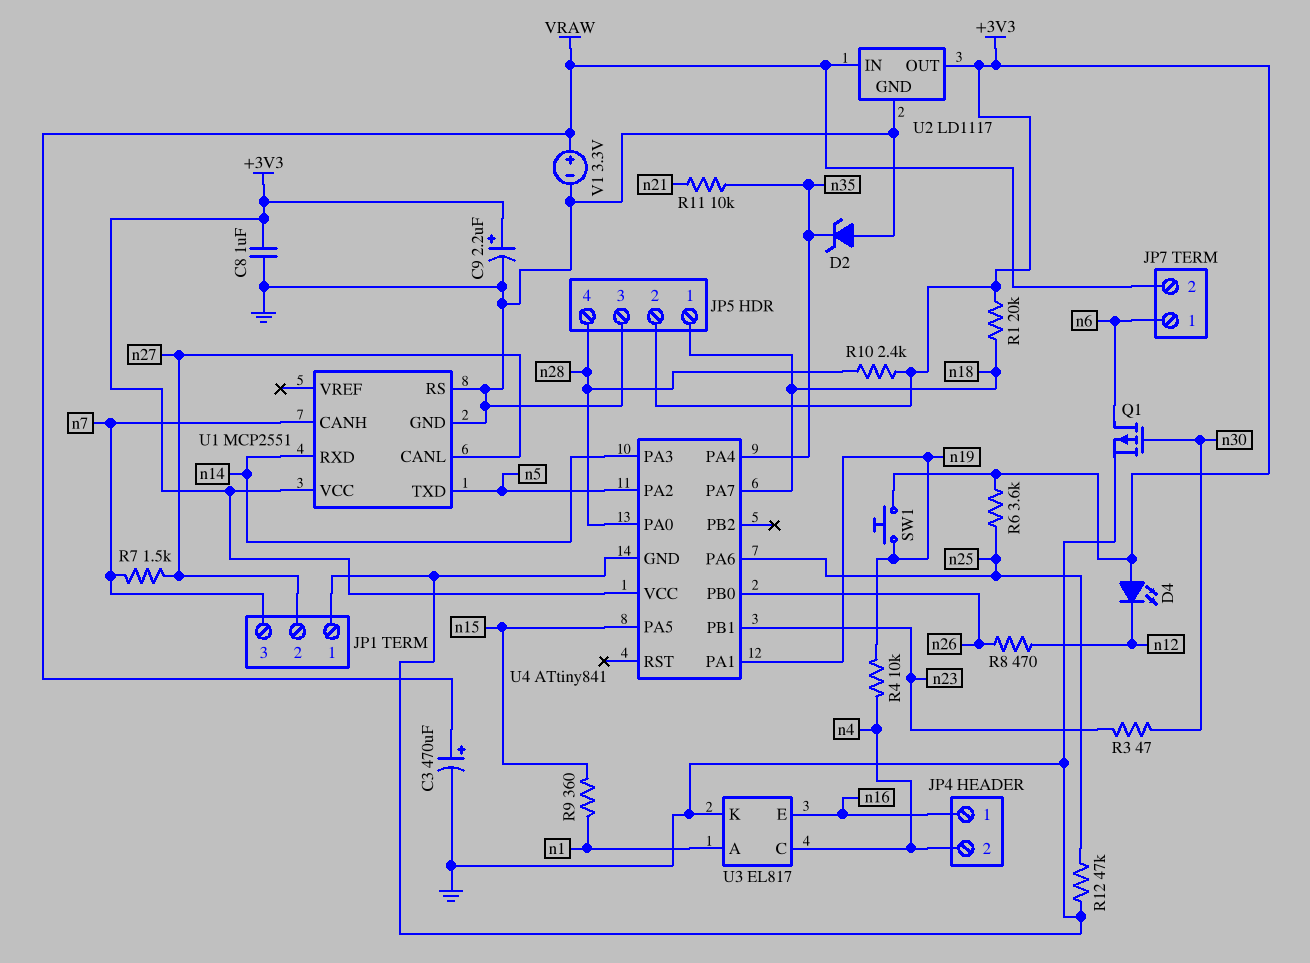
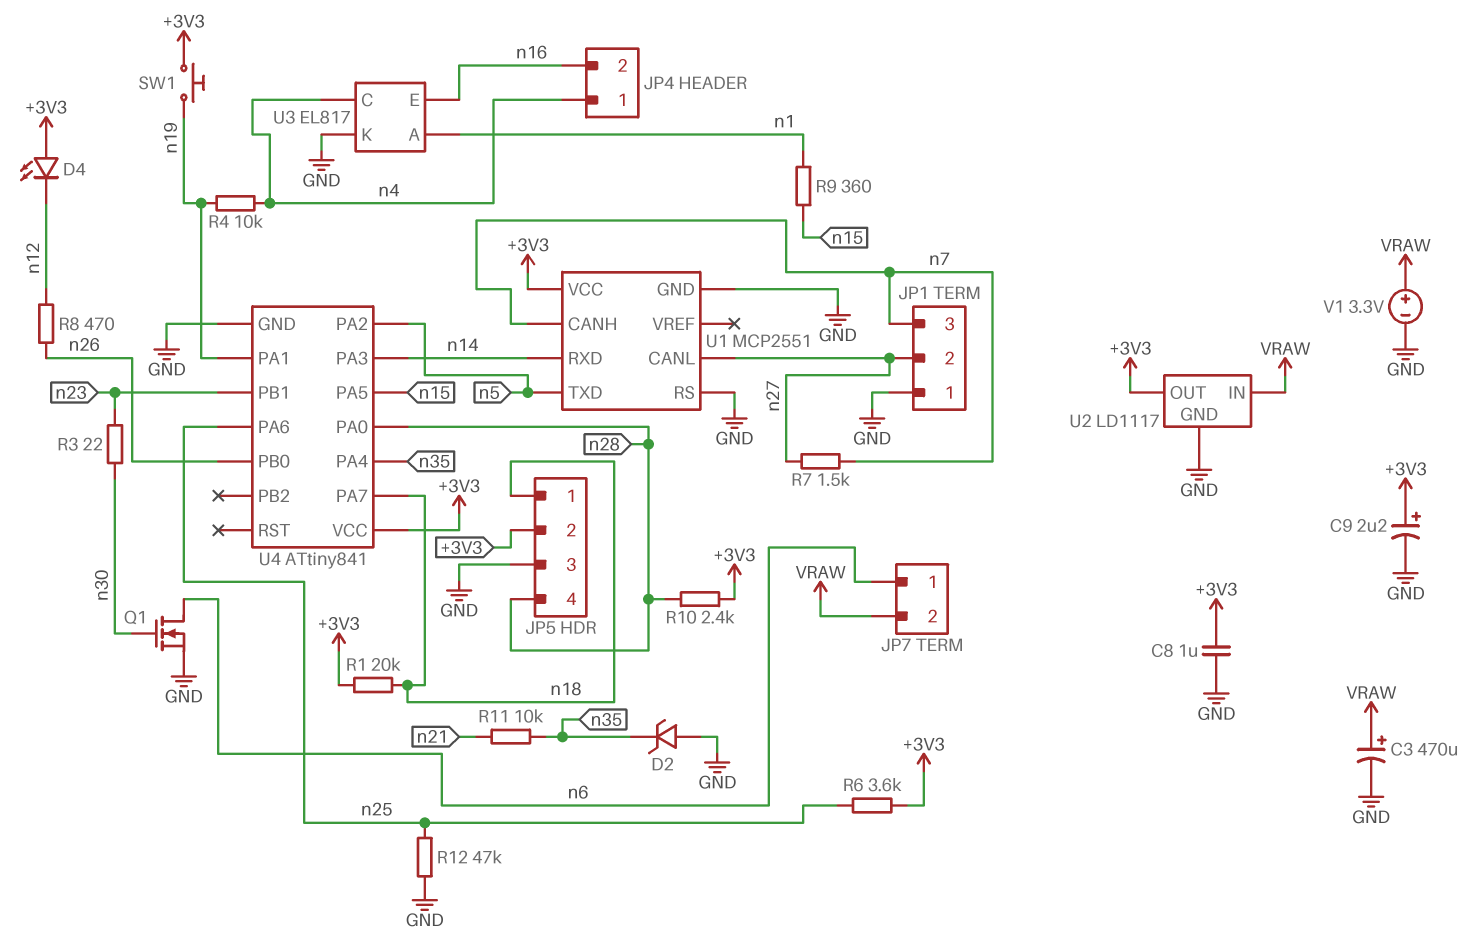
JP4 pin 1: n16 -> n4
JP4 pin 2: n4 -> n16
Q1: PMOS (G n30, D n6, S GND) -> NMOS (G n30, D n6, S GND)
R3: 47 (n23, n30) -> 22 (n23, n30)

